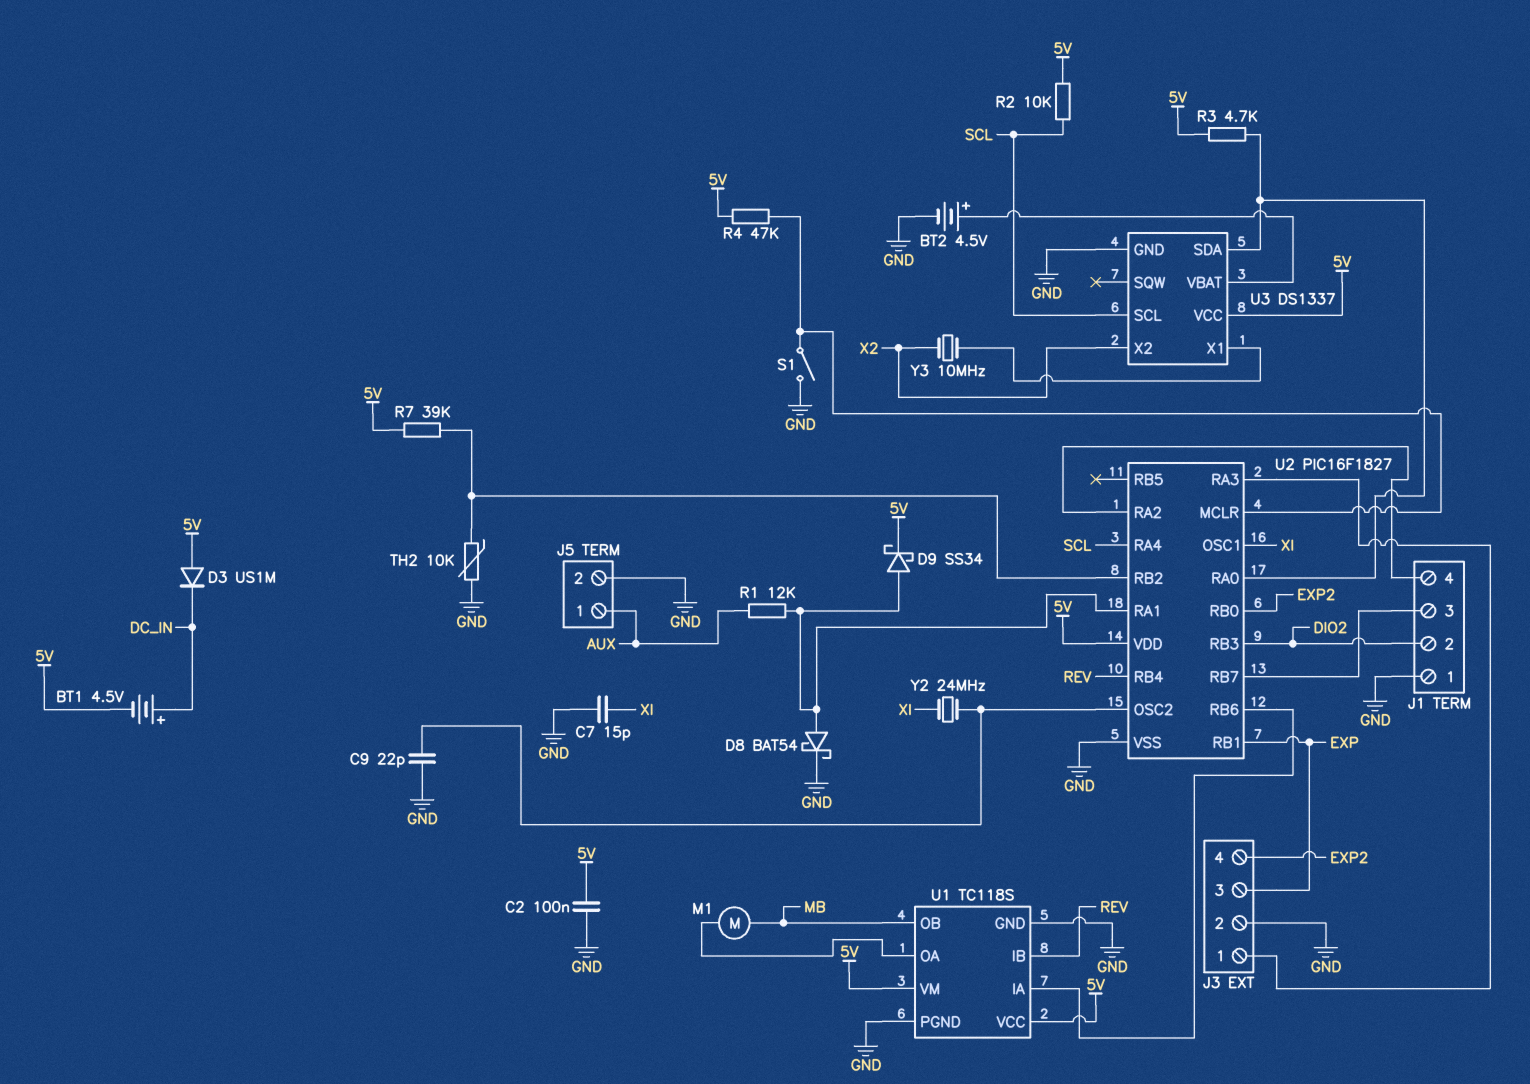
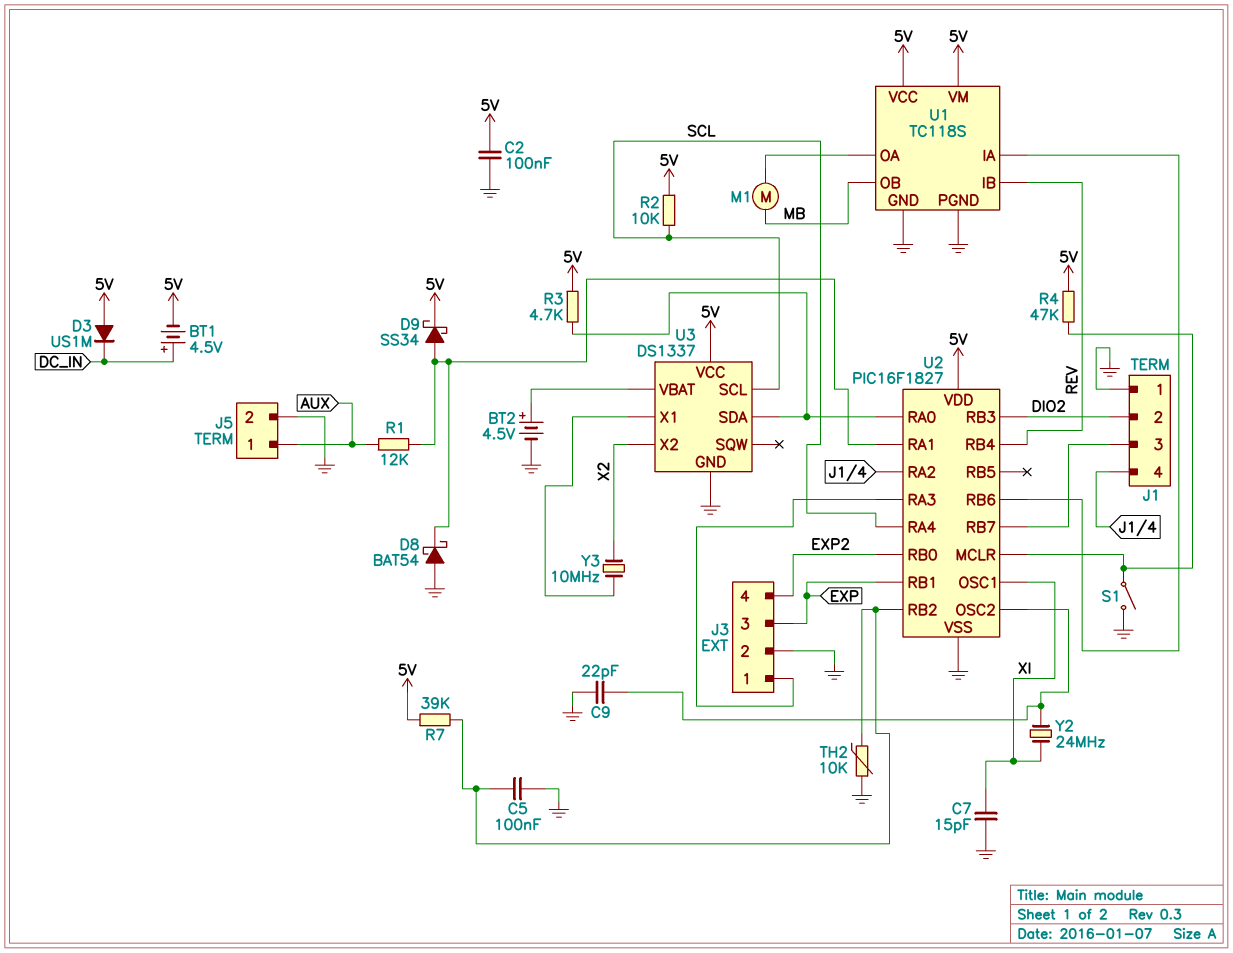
C5: none -> 100nF (GND, U2/RB2)
D8: schottky BAT54 (A U2/RA1, K GND) -> schottky BAT54 (A GND, K U2/RA1)

